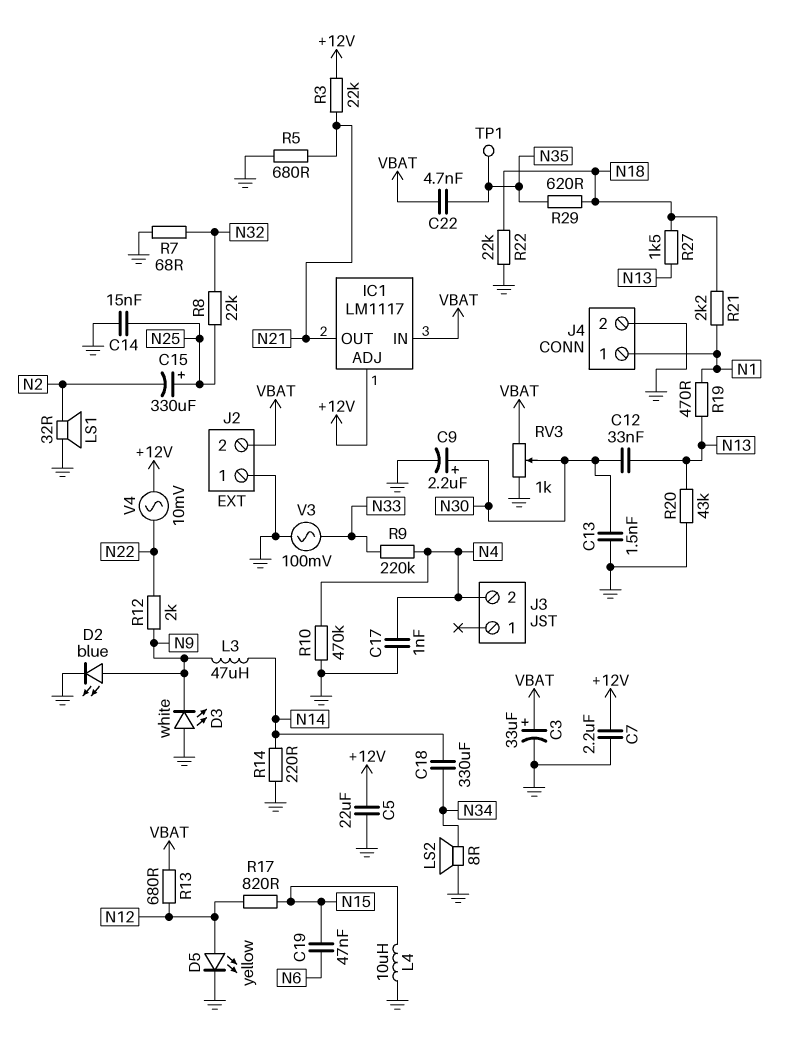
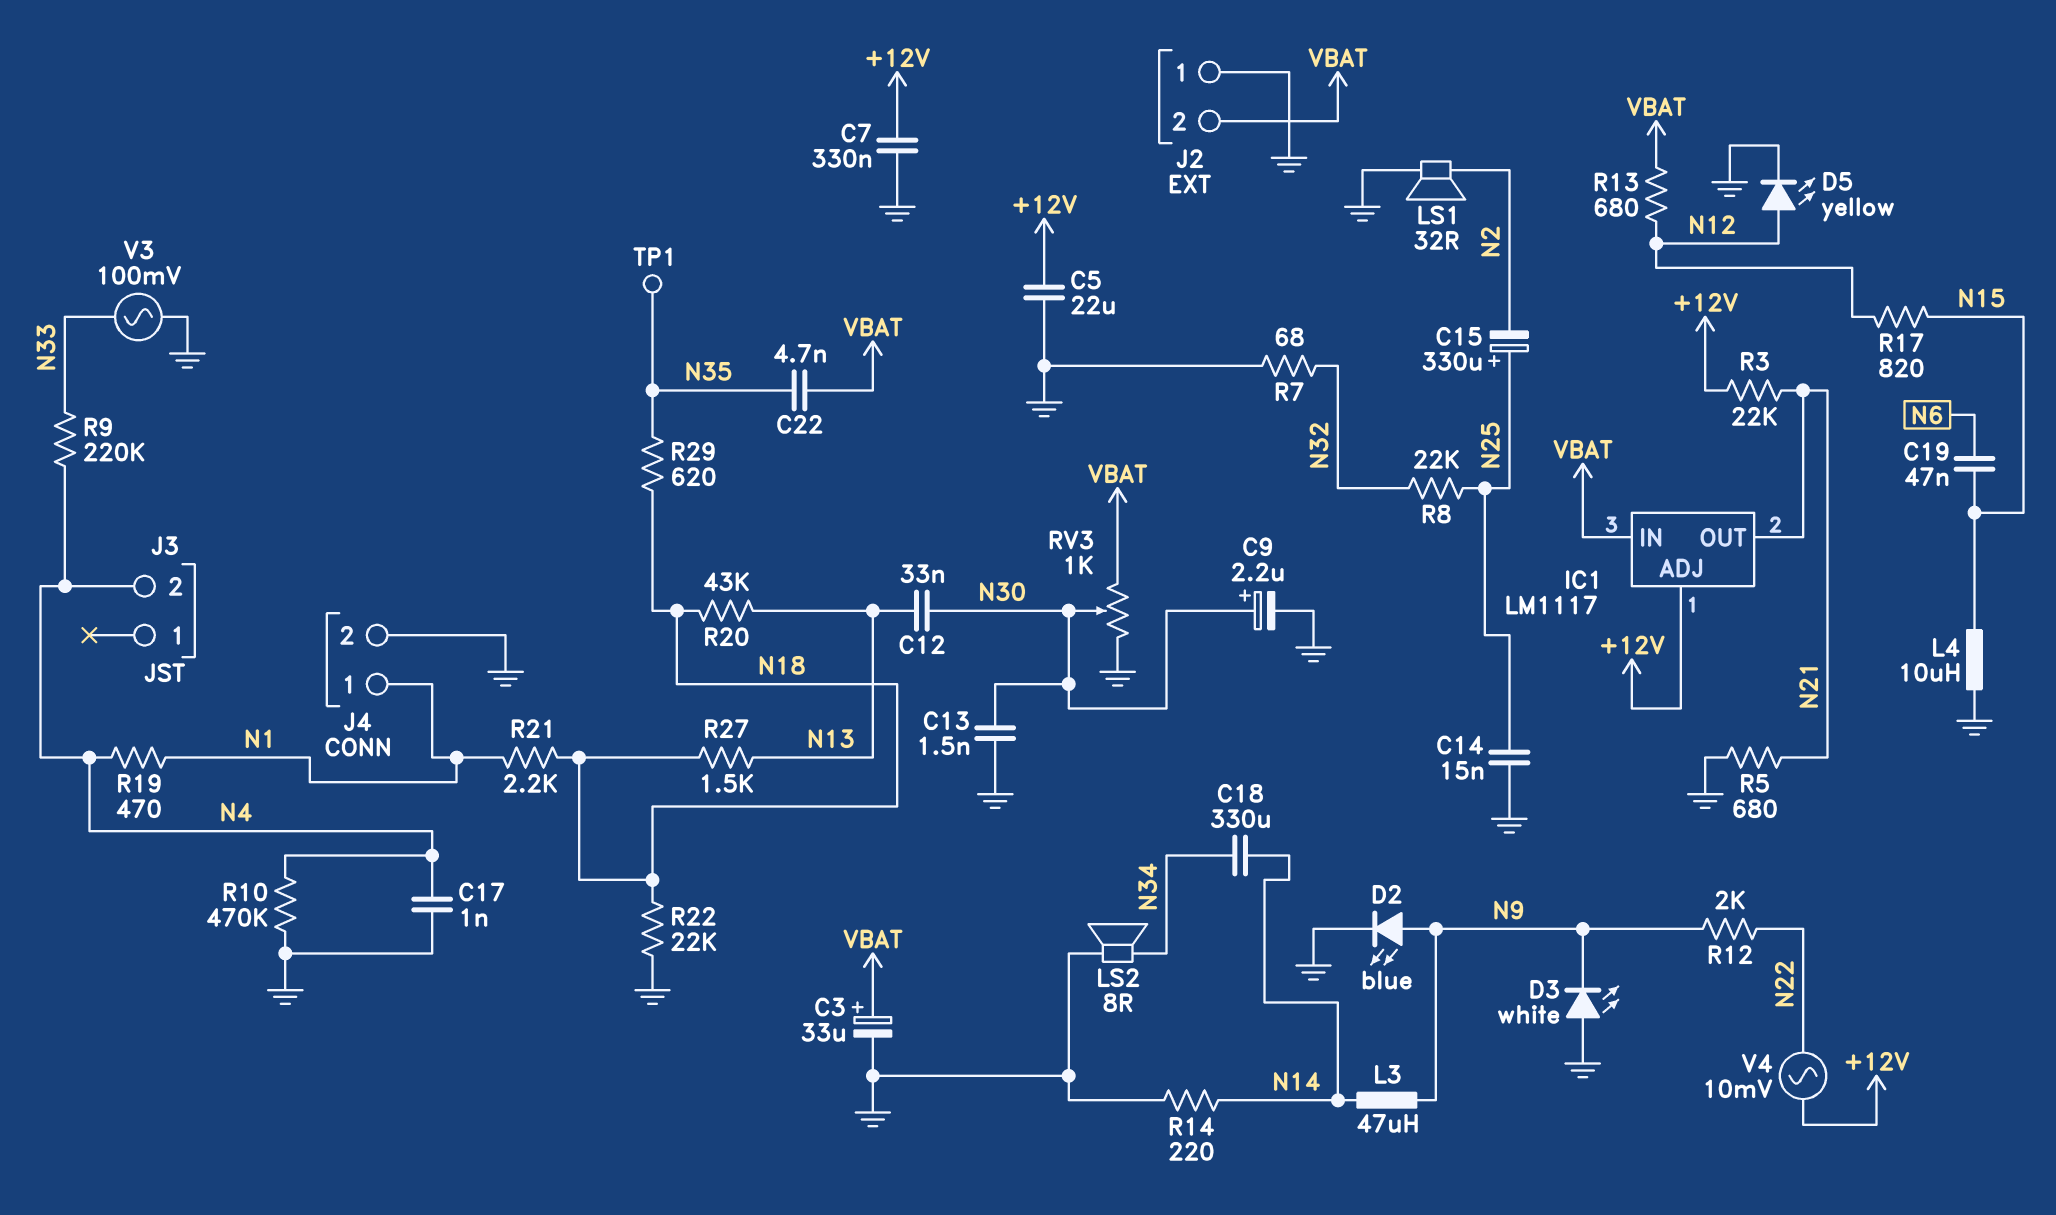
C7: 2.2uF (+12V, GND) -> 330nF (+12V, GND)
R19: 470 (N1, N13) -> 470 (N1, N4)
R20: 43k (GND, N13) -> 43k (N13, N18)

